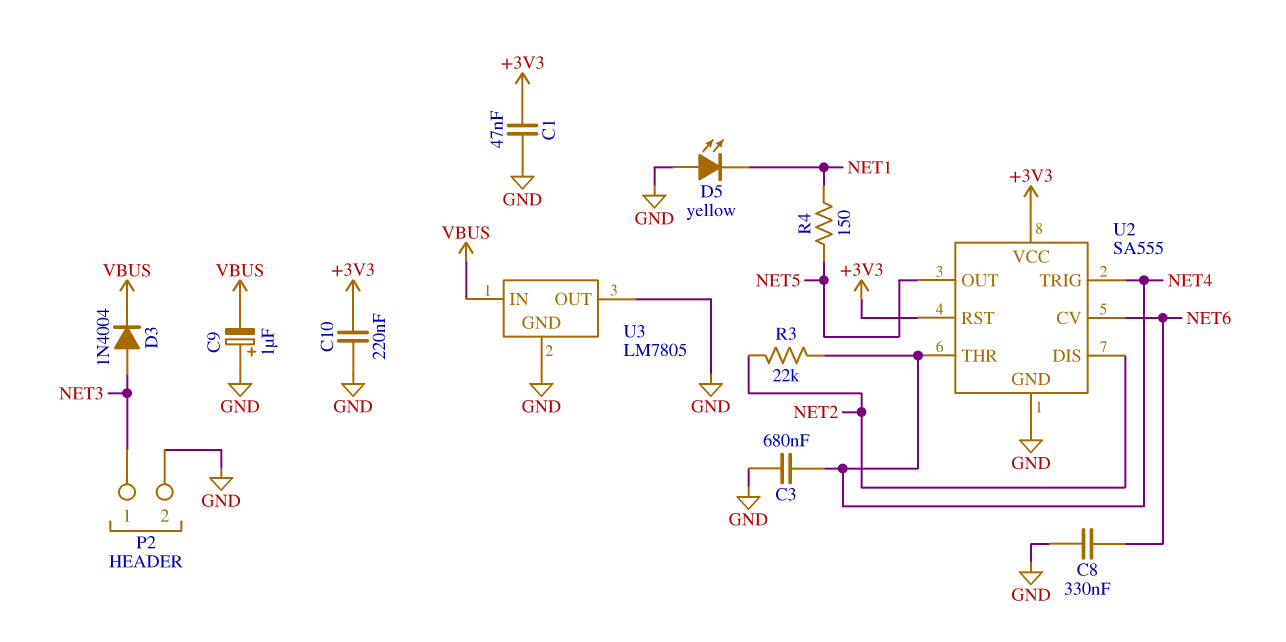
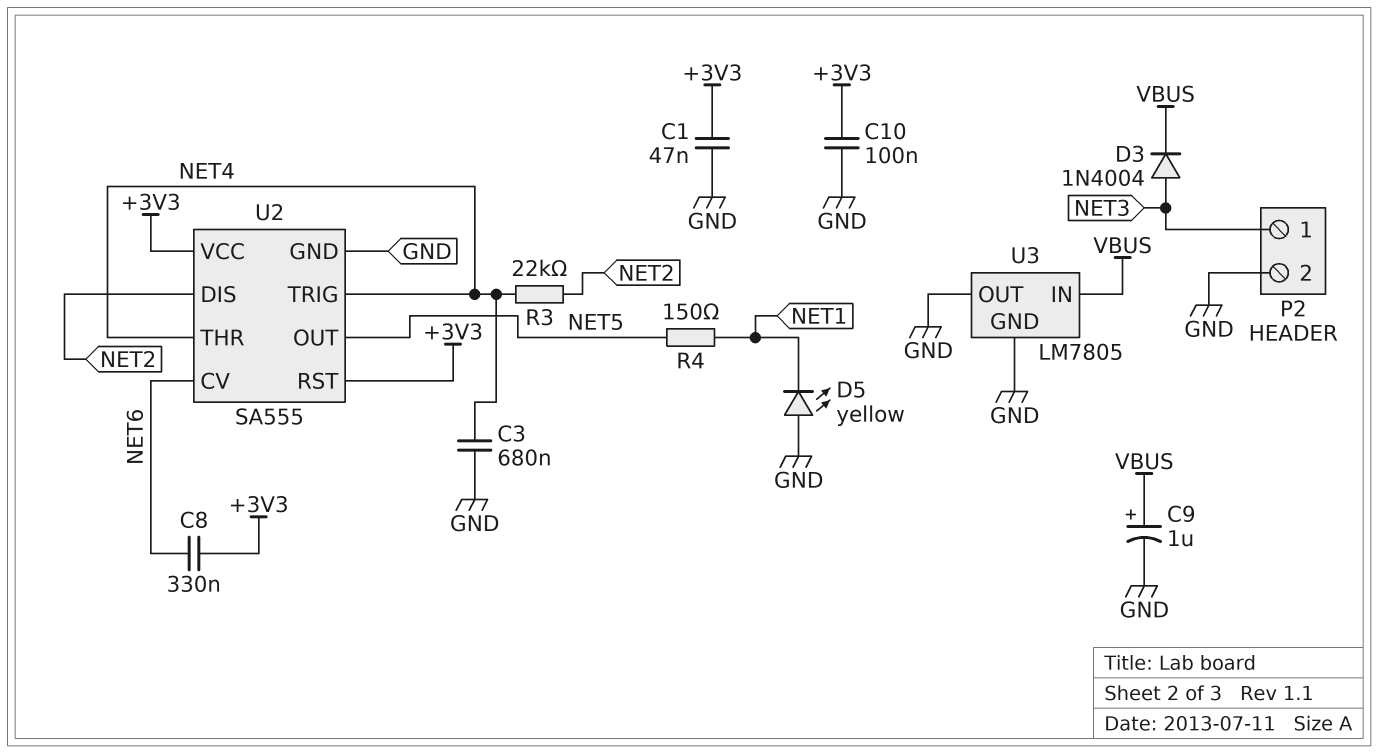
C8: 330nF (GND, NET6) -> 330nF (+3V3, NET6)
C9: 1uF (plus GND, minus VBUS) -> 1uF (plus VBUS, minus GND)
C10: 220nF (+3V3, GND) -> 100nF (+3V3, GND)

